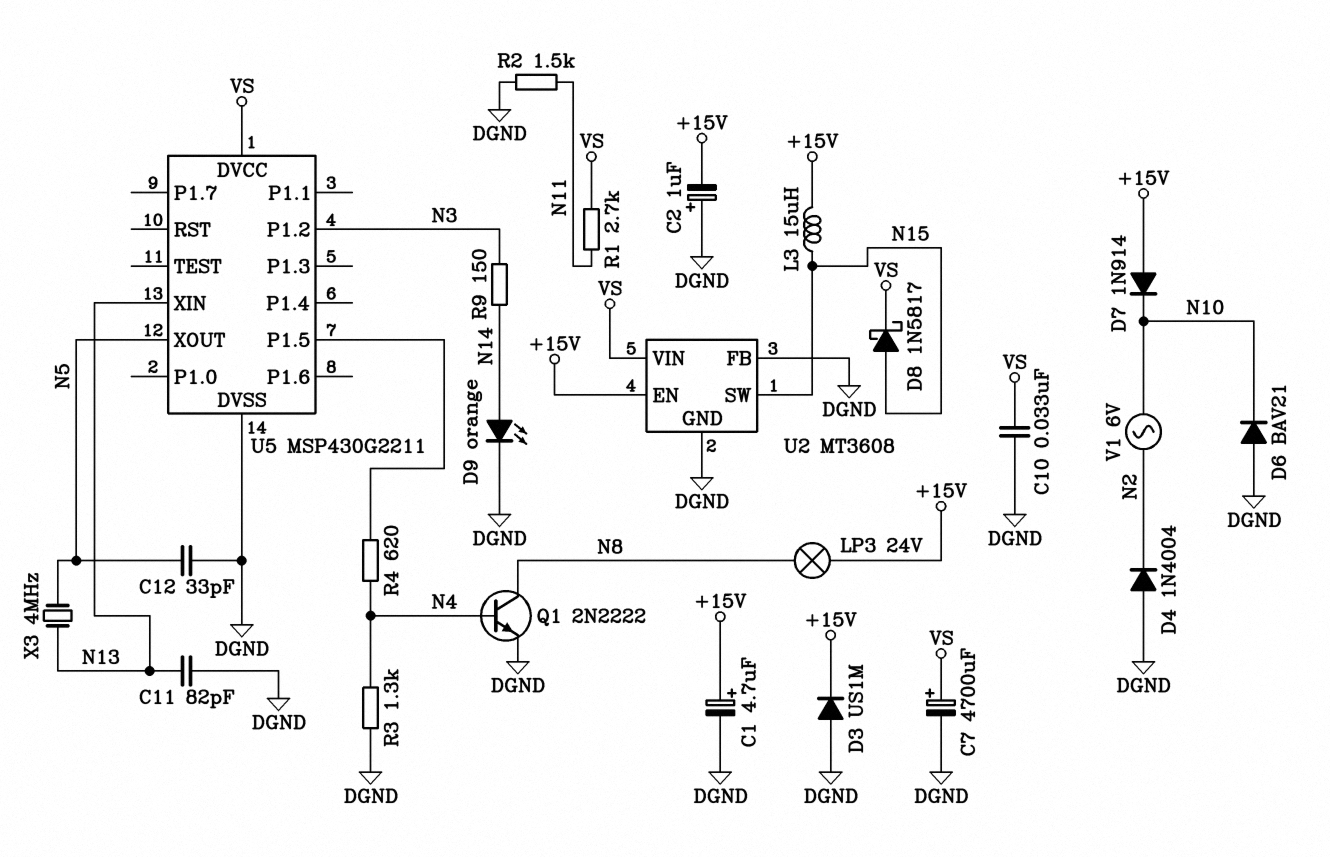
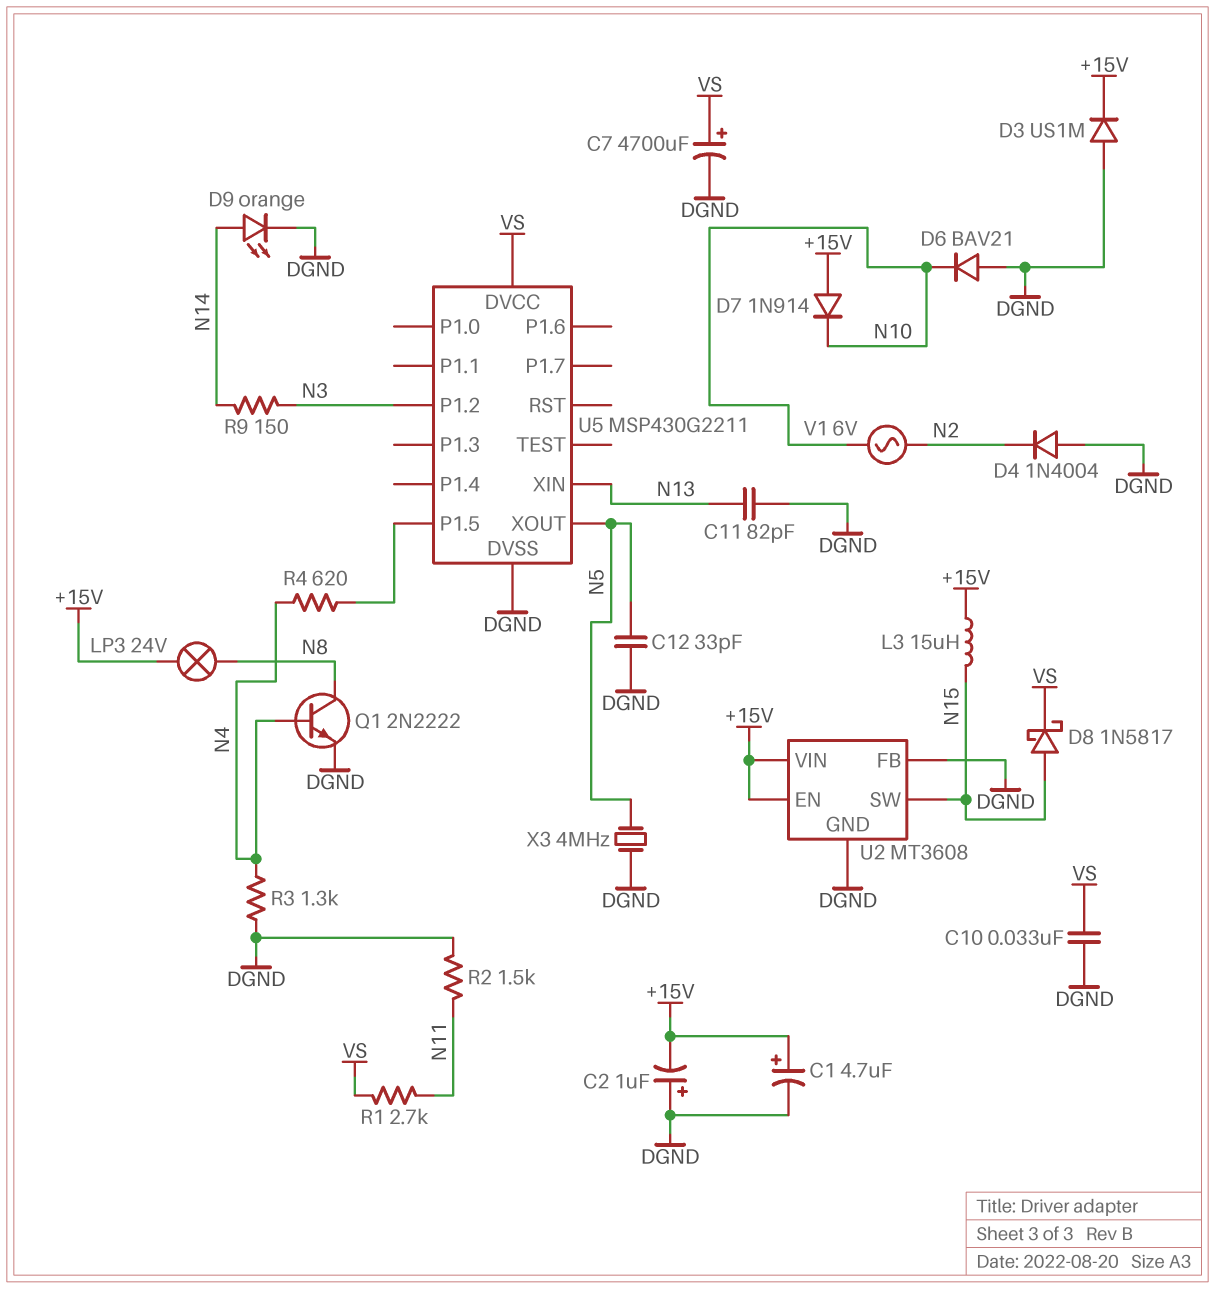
U2 pin VIN: VS -> +15V
X3: 4MHz (N5, N13) -> 4MHz (DGND, N5)

